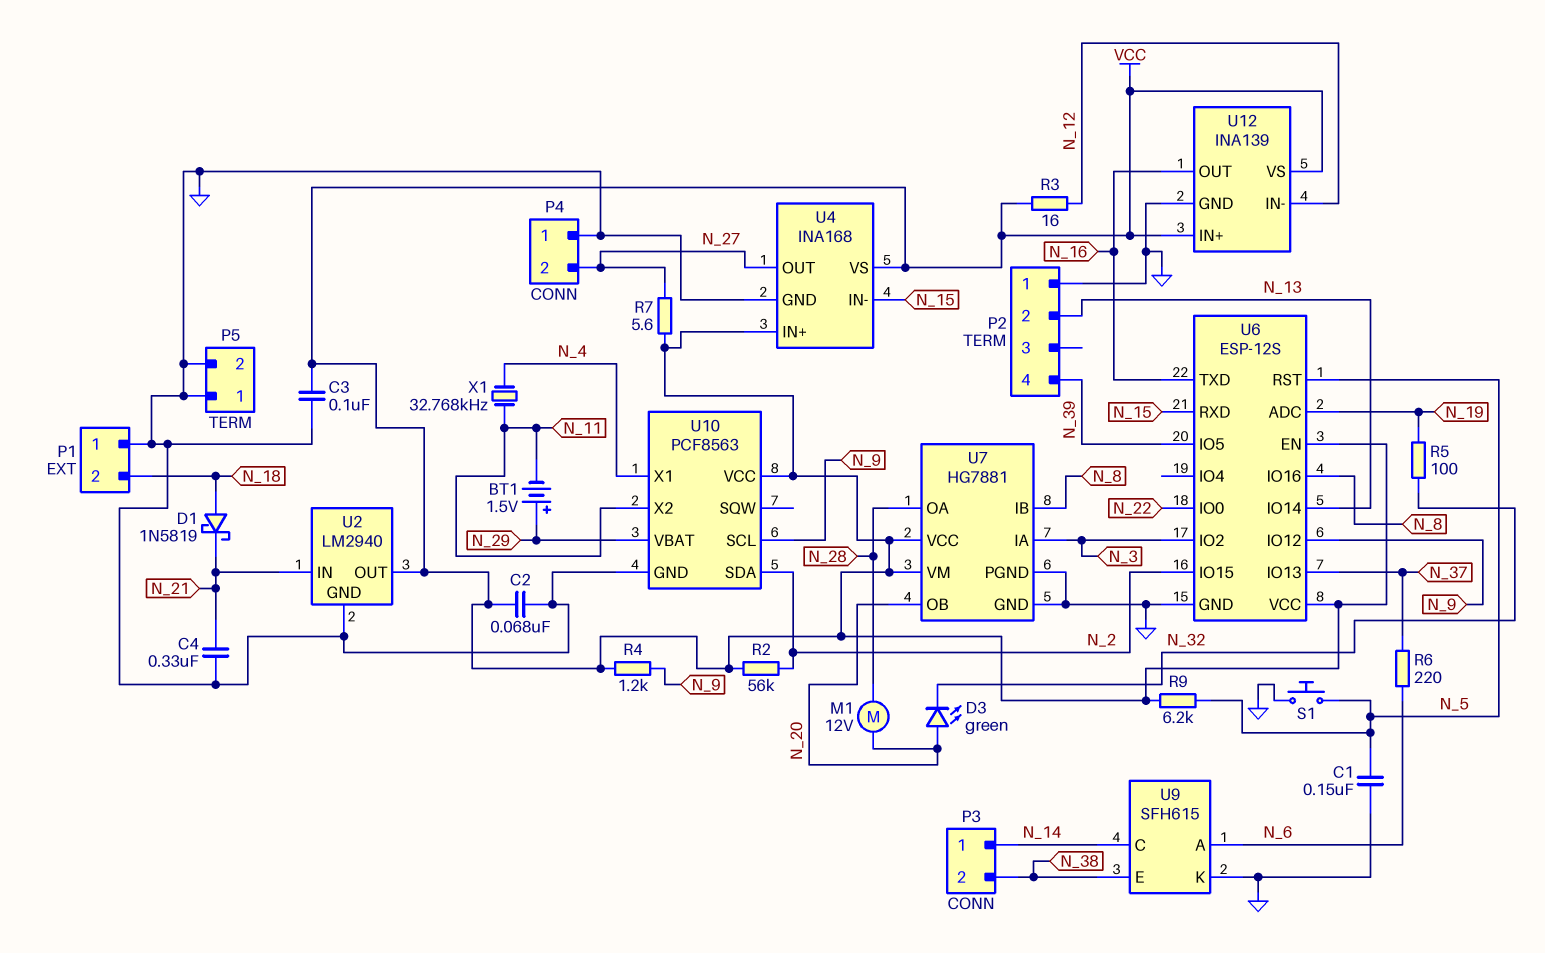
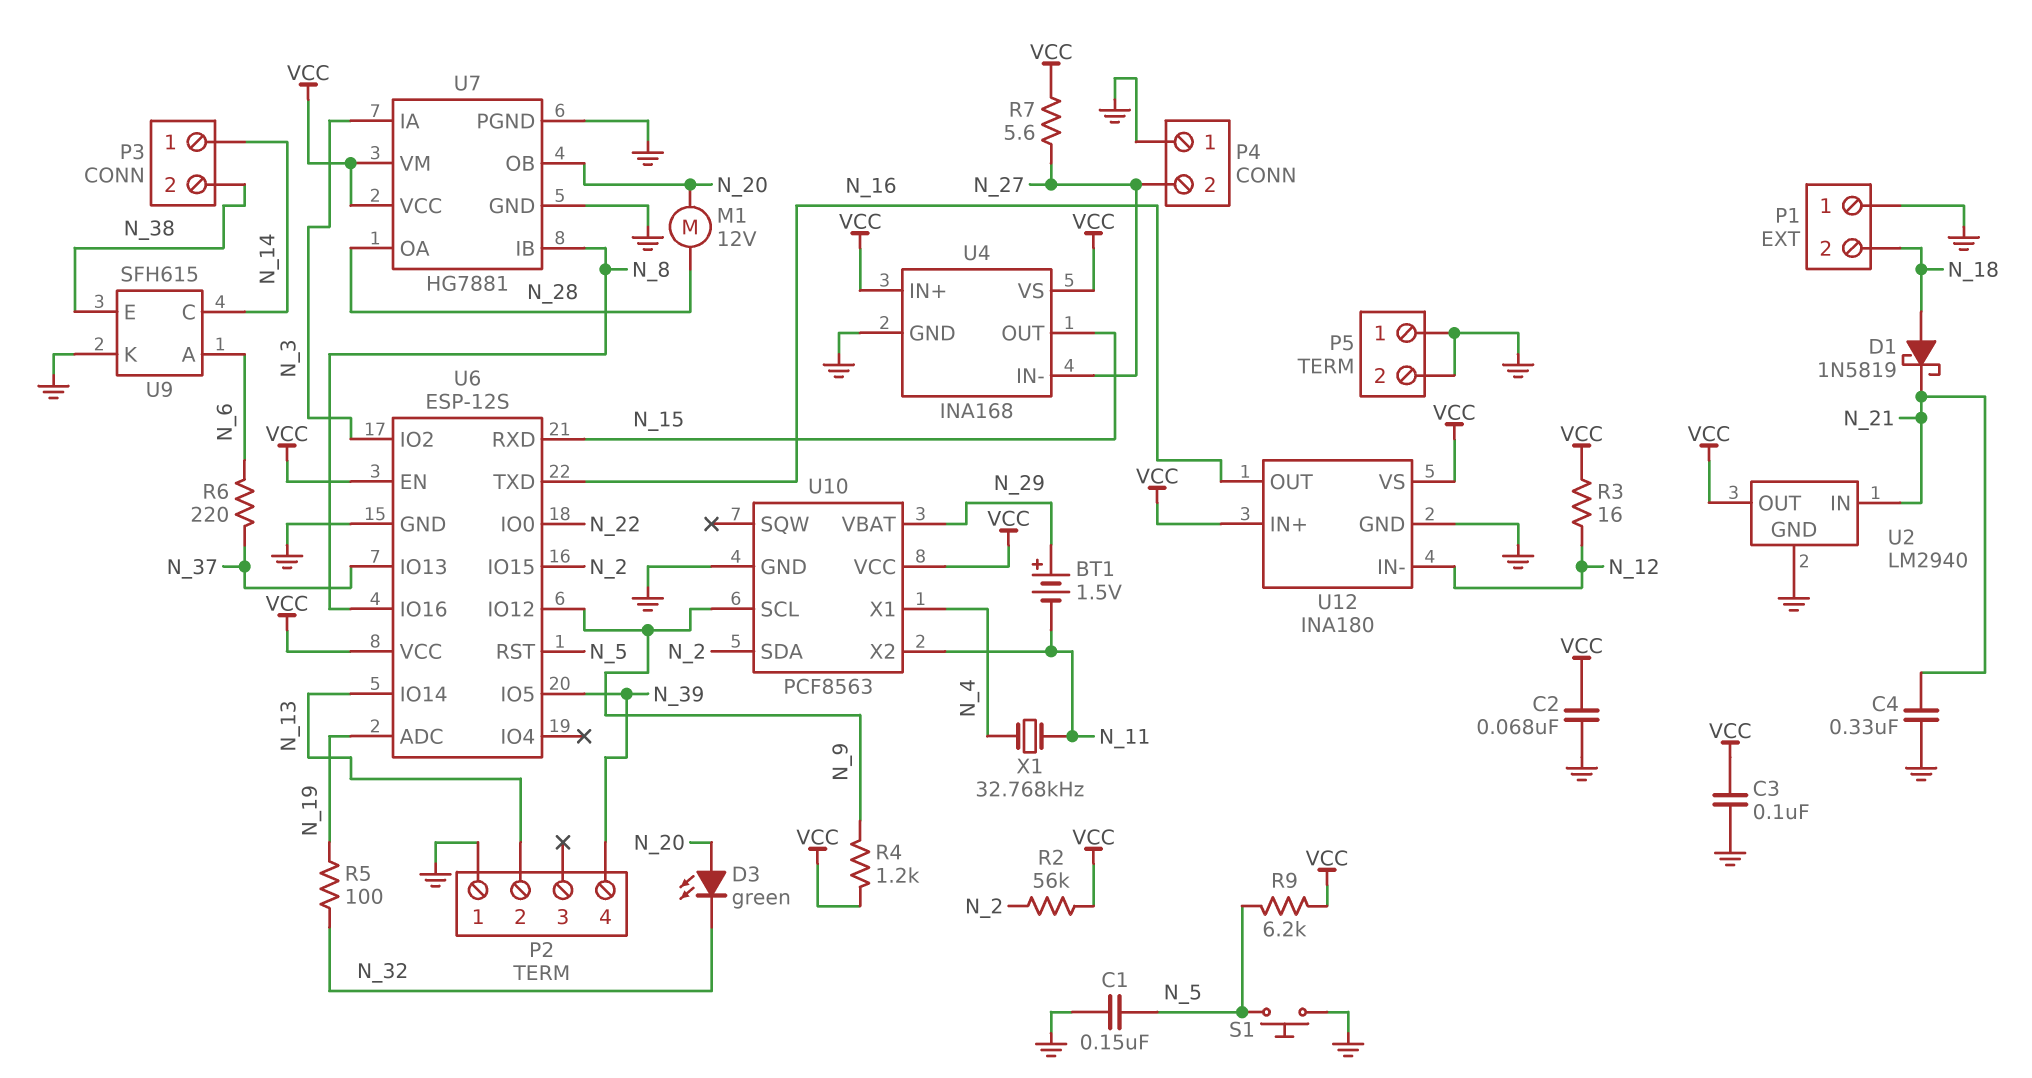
U4 pin IN-: N_15 -> N_27
U4 pin OUT: N_27 -> N_15
U12: INA139 -> INA180

